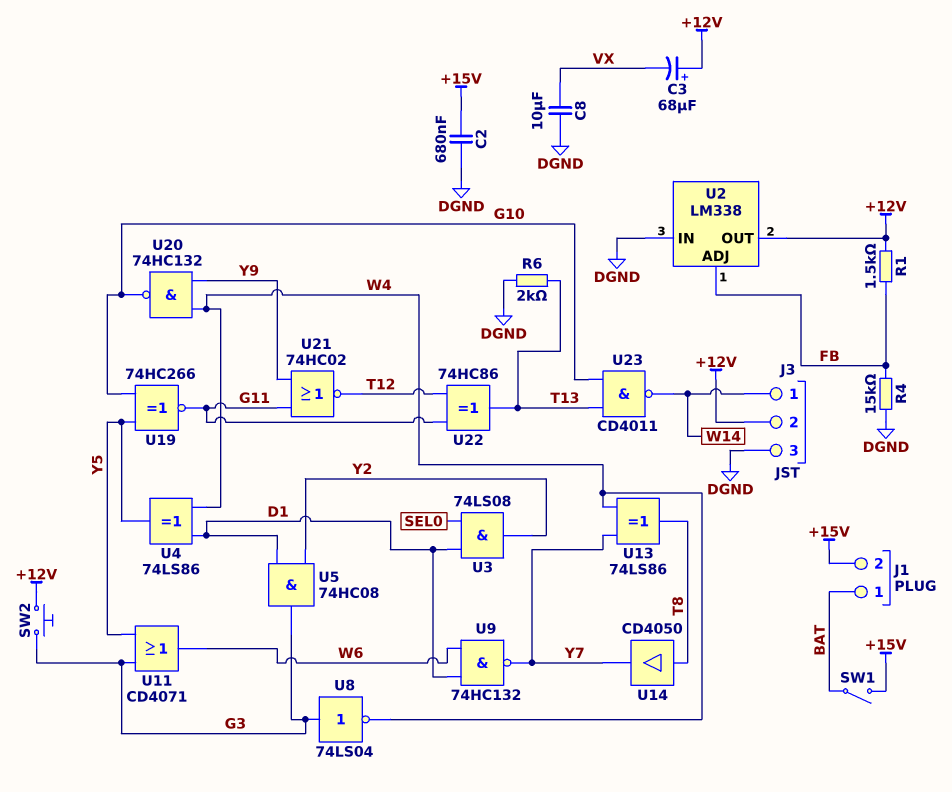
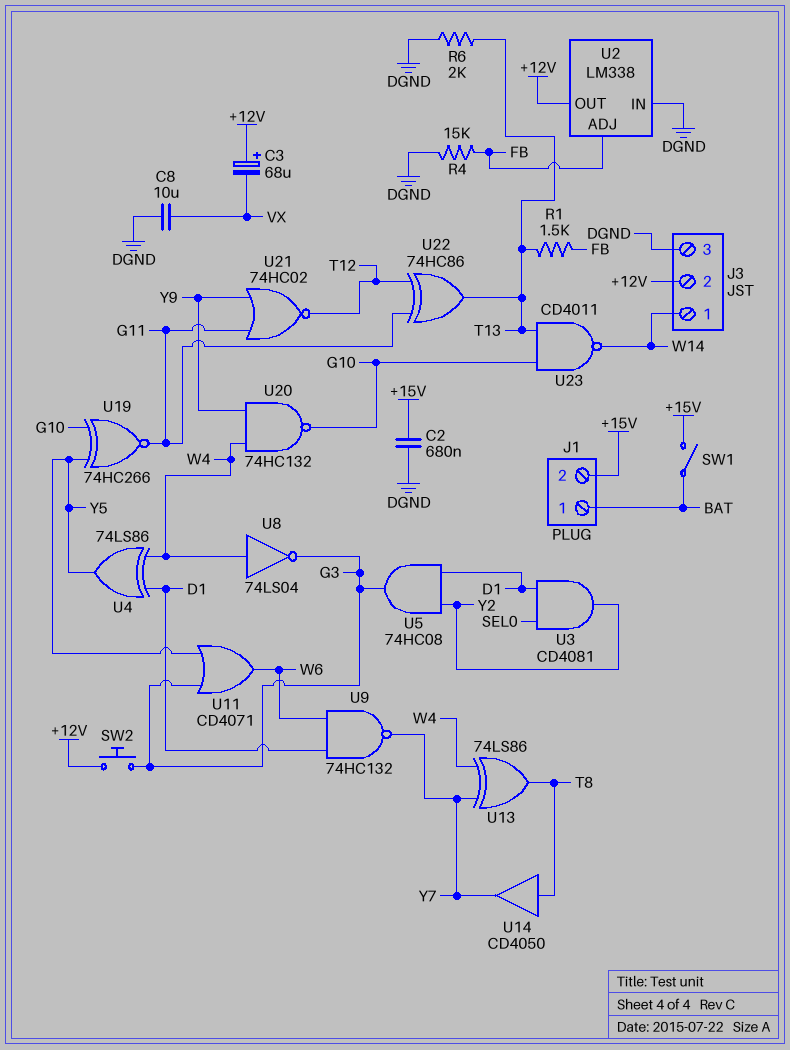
R1: 1.5k (+12V, FB) -> 1.5k (FB, T13)
U3: AND 74LS08 (in D1, in SEL0, out Y2) -> AND CD4081 (in D1, in SEL0, out Y2)
U8: NOT 74LS04 (in G3, out W4) -> NOT 74LS04 (in W4, out G3)

